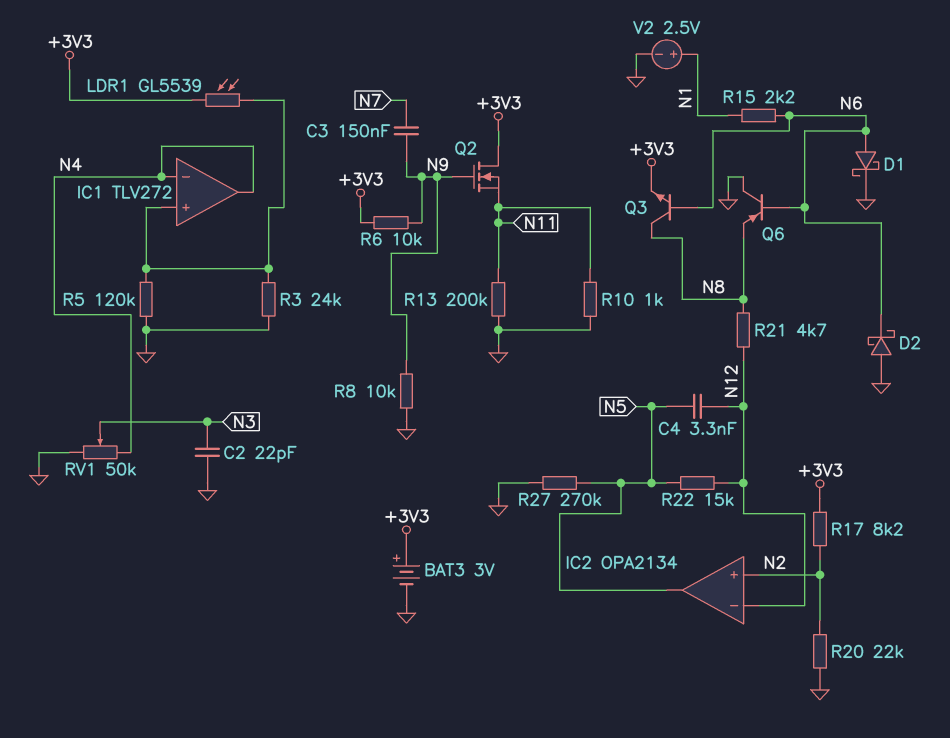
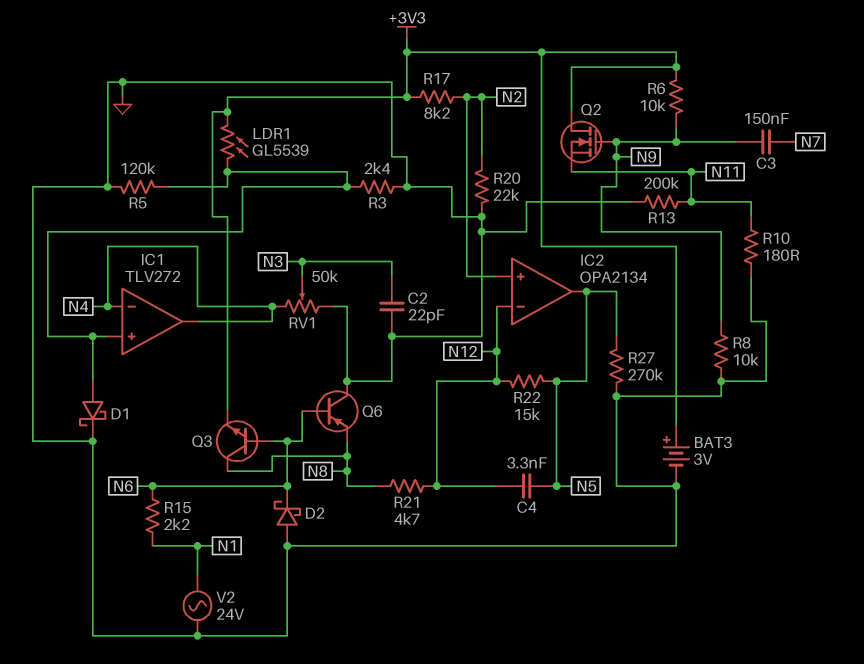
D1: schottky (A N6, K GND) -> schottky (A IC1/in+, K GND)
R3: 24k (GND, IC1/in+) -> 2.4k (GND, IC1/in+)
R10: 1k (GND, N11) -> 180 (GND, N11)
V2: 2.5V (plus N1, minus GND) -> AC 24V (GND, N1)

